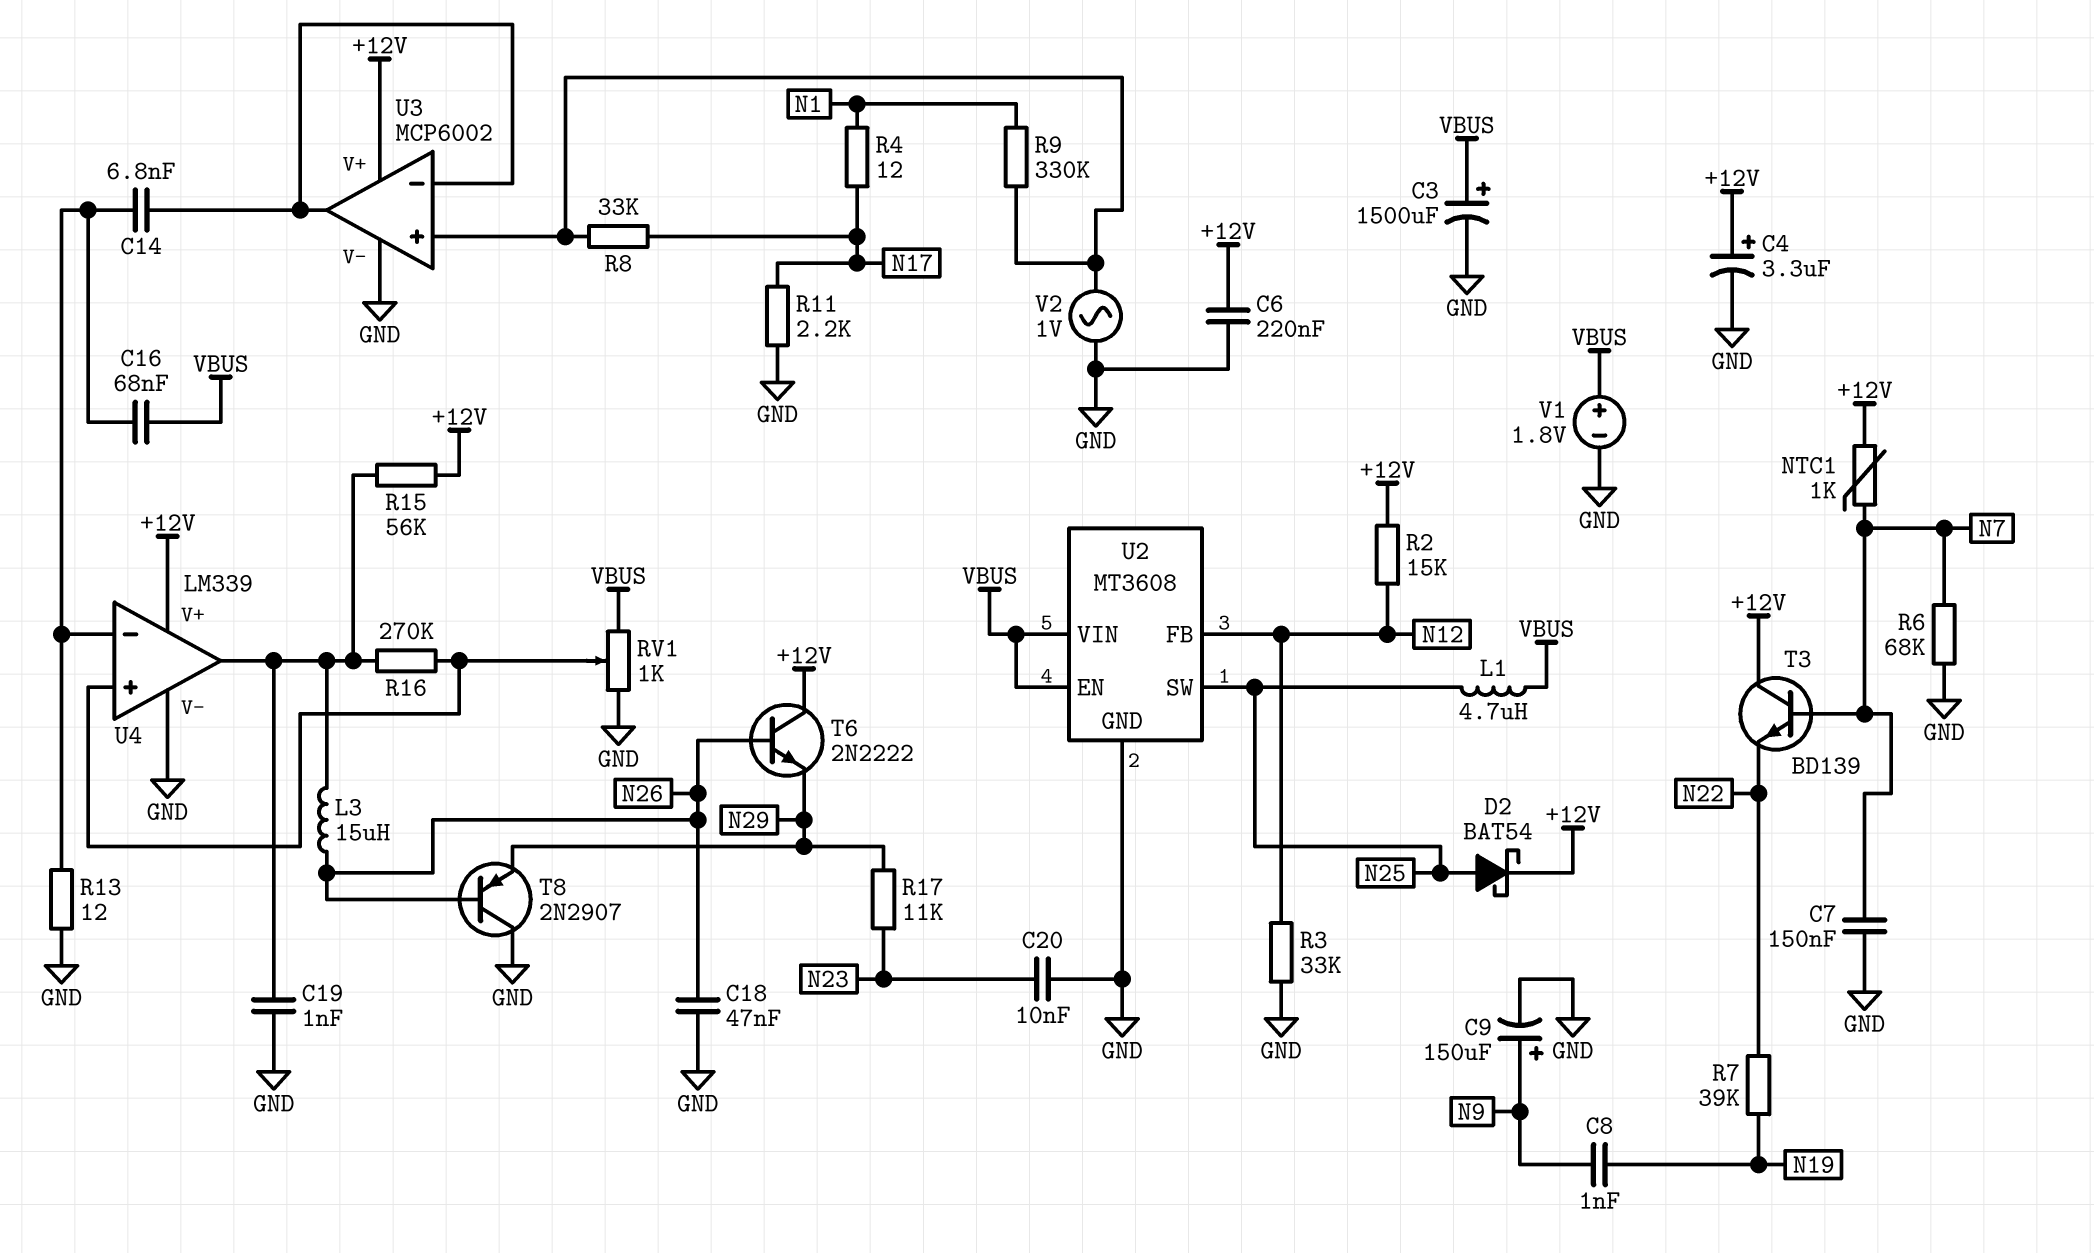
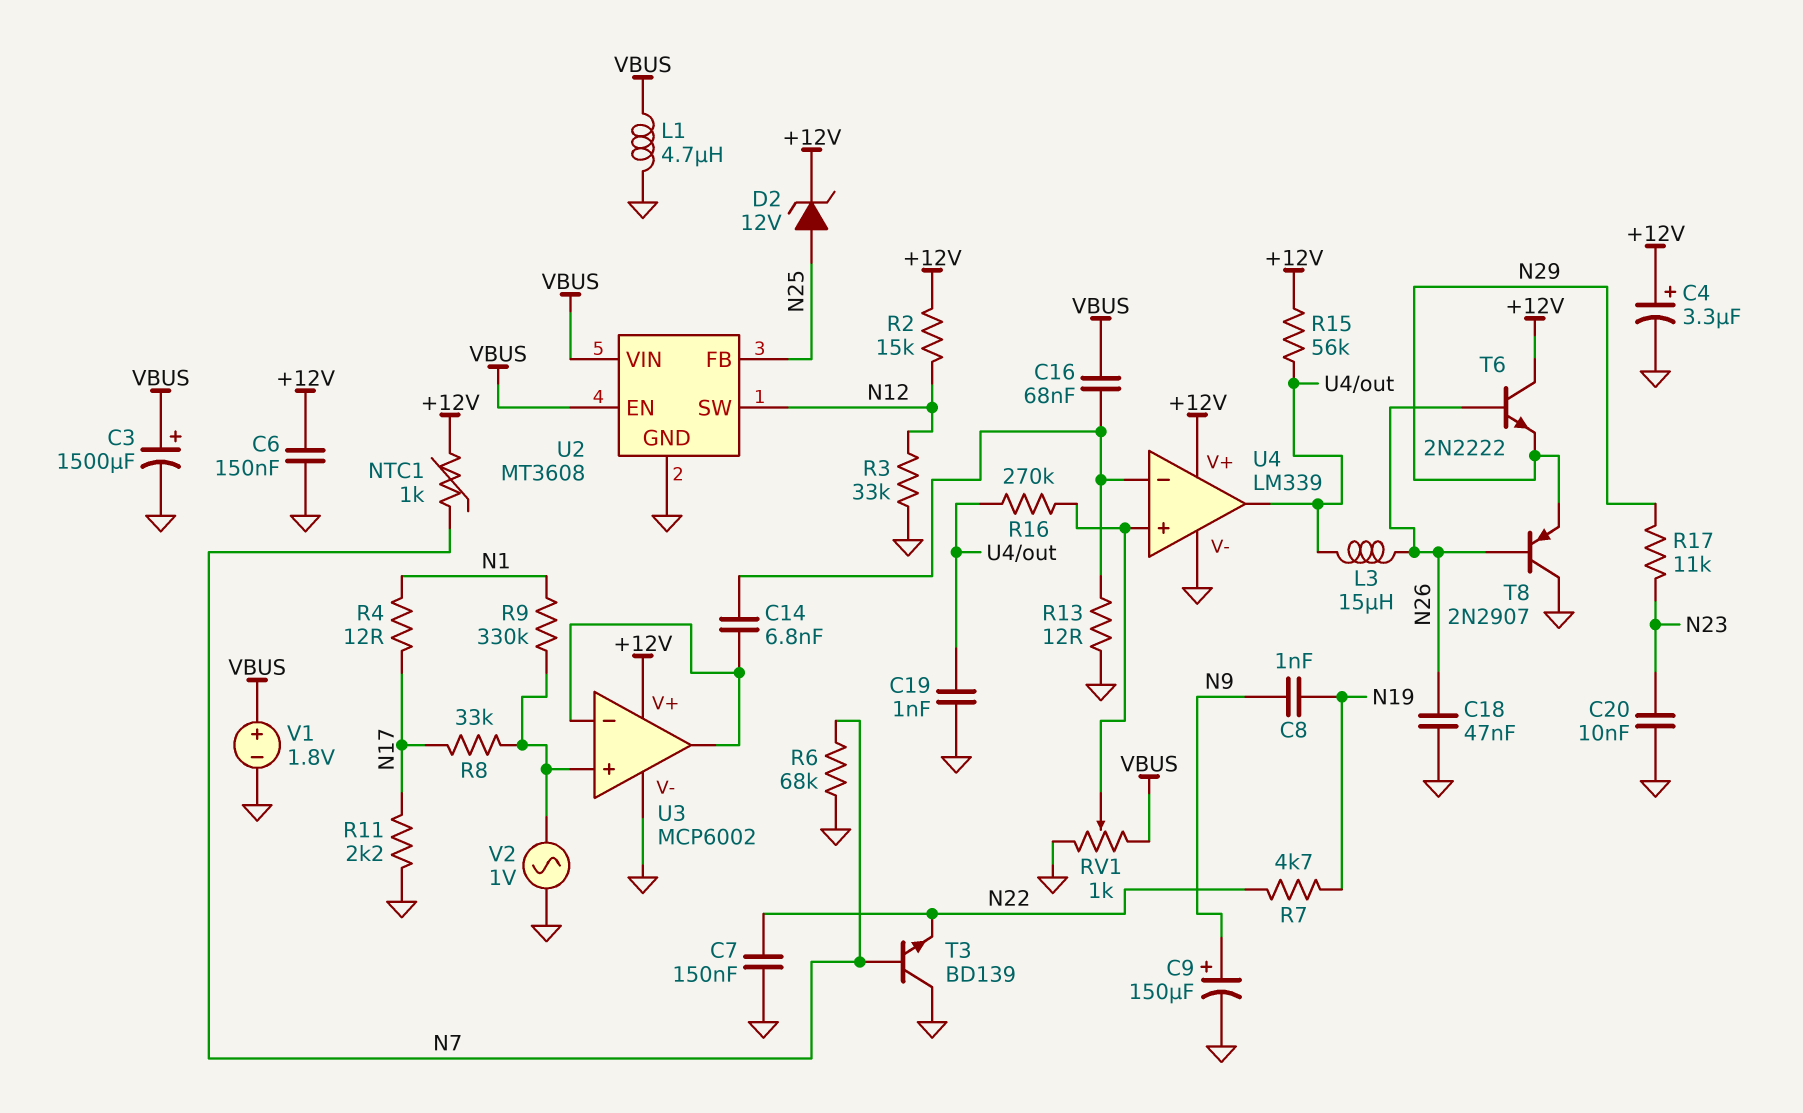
C6: 220nF (+12V, GND) -> 150nF (+12V, GND)
C7: 150nF (GND, N7) -> 150nF (GND, N22)
D2: schottky BAT54 (A N25, K +12V) -> zener 12V (A N25, K +12V)
L1: 4.7uH (N25, VBUS) -> 4.7uH (GND, VBUS)
R7: 39k (N19, N22) -> 4.7k (N19, N22)
T3: NPN BD139 (B N7, C +12V, E N22) -> NPN BD139 (B N7, C GND, E N22)
U2 pin FB: N12 -> N25
U2 pin SW: N25 -> N12

